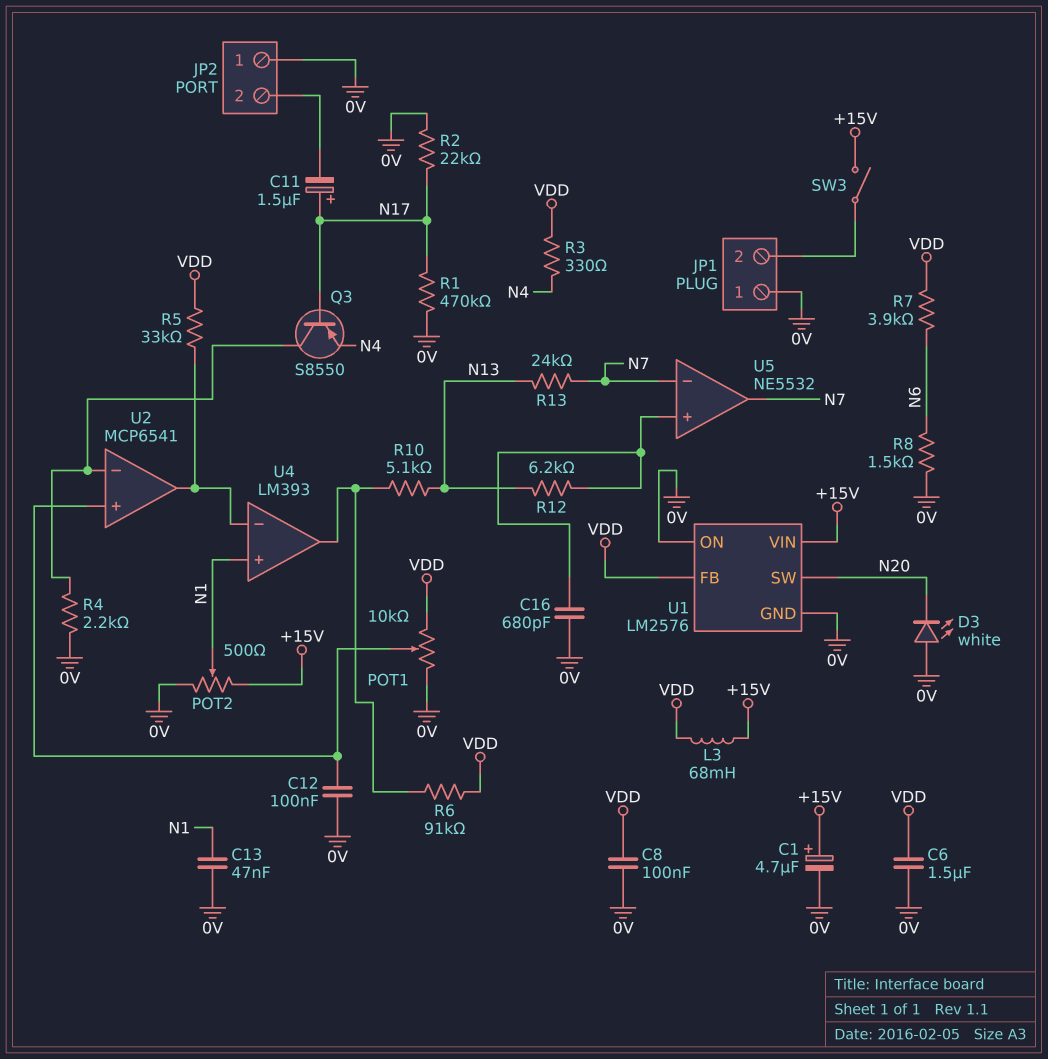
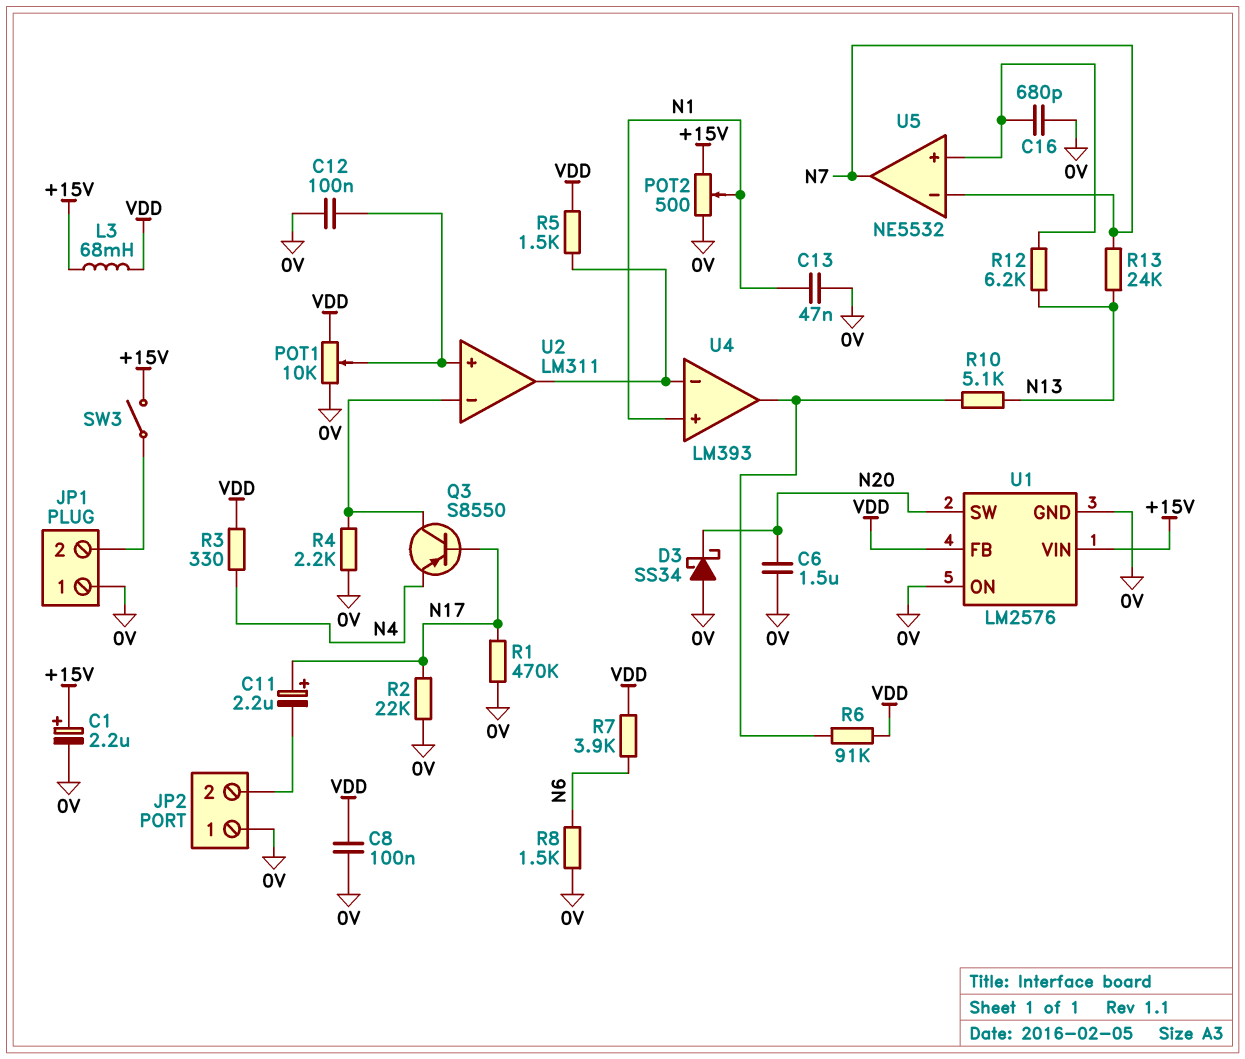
C1: 4.7uF (plus +15V, minus 0V) -> 2.2uF (plus +15V, minus 0V)
C6: 1.5uF (0V, VDD) -> 1.5uF (0V, N20)
C11: 1.5uF (plus N17, minus JP2/2) -> 2.2uF (plus N17, minus JP2/2)
D3: LED white (A 0V, K N20) -> schottky SS34 (A 0V, K N20)
R5: 33k (U2/out, VDD) -> 1.5k (U2/out, VDD)
U2: MCP6541 -> LM311

